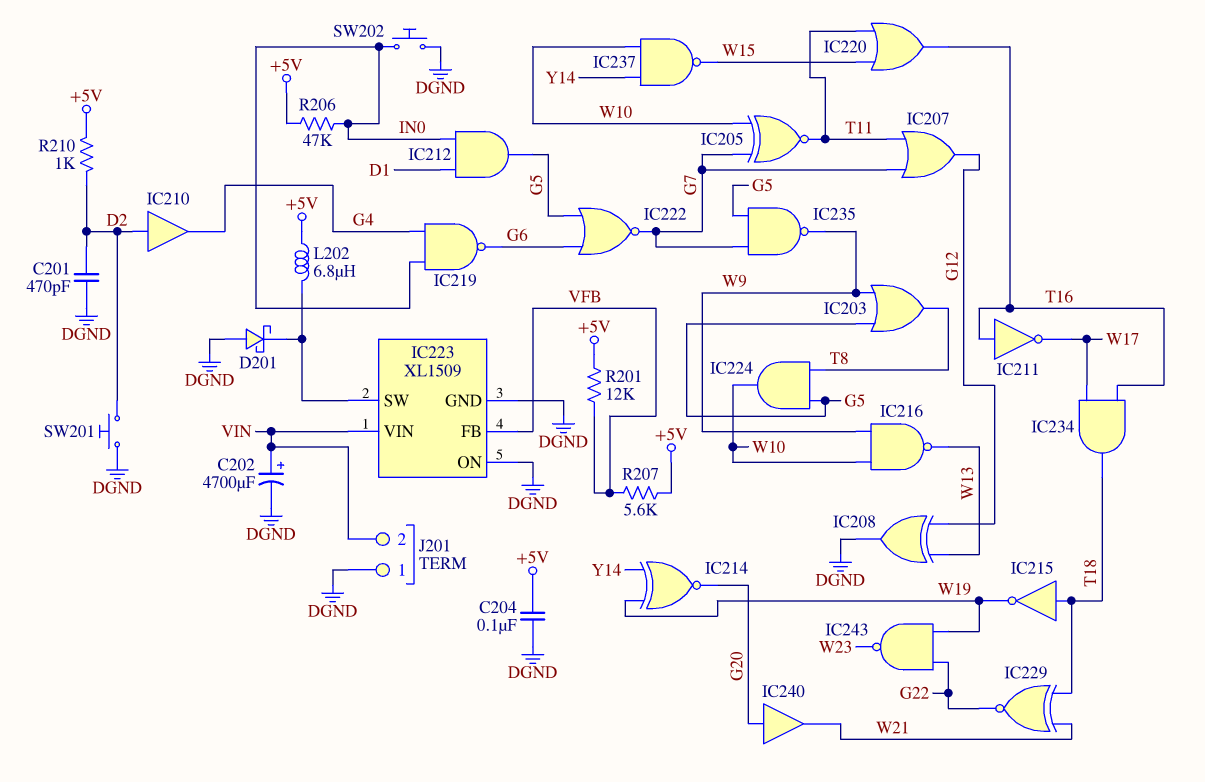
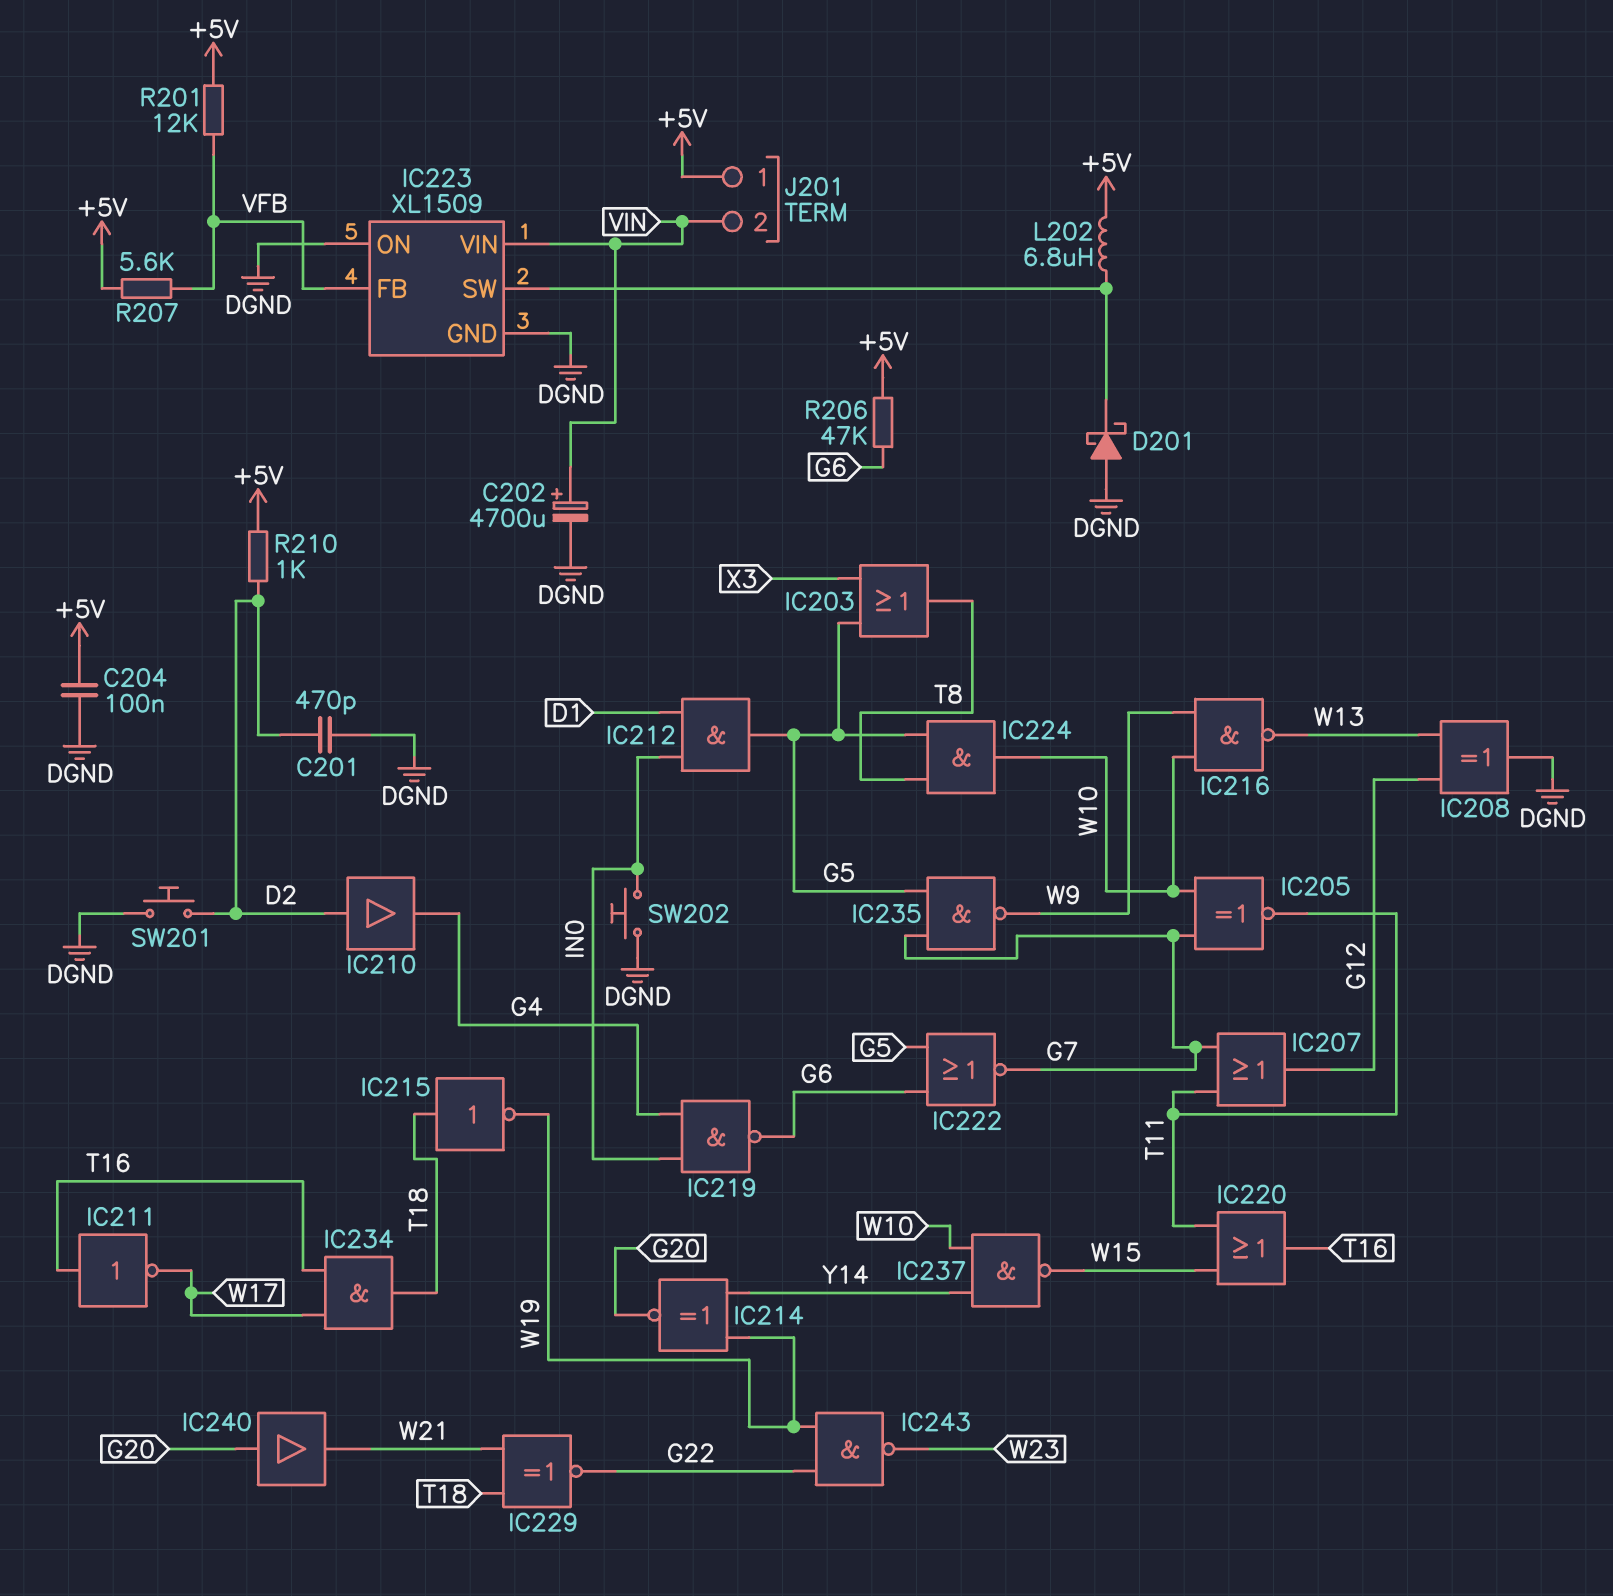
IC203: OR (in G5, in W9, out T8) -> OR (in G5, in X3, out T8)
J201 pin 1: DGND -> +5V
R206: 47k (+5V, IN0) -> 47k (+5V, G6)

